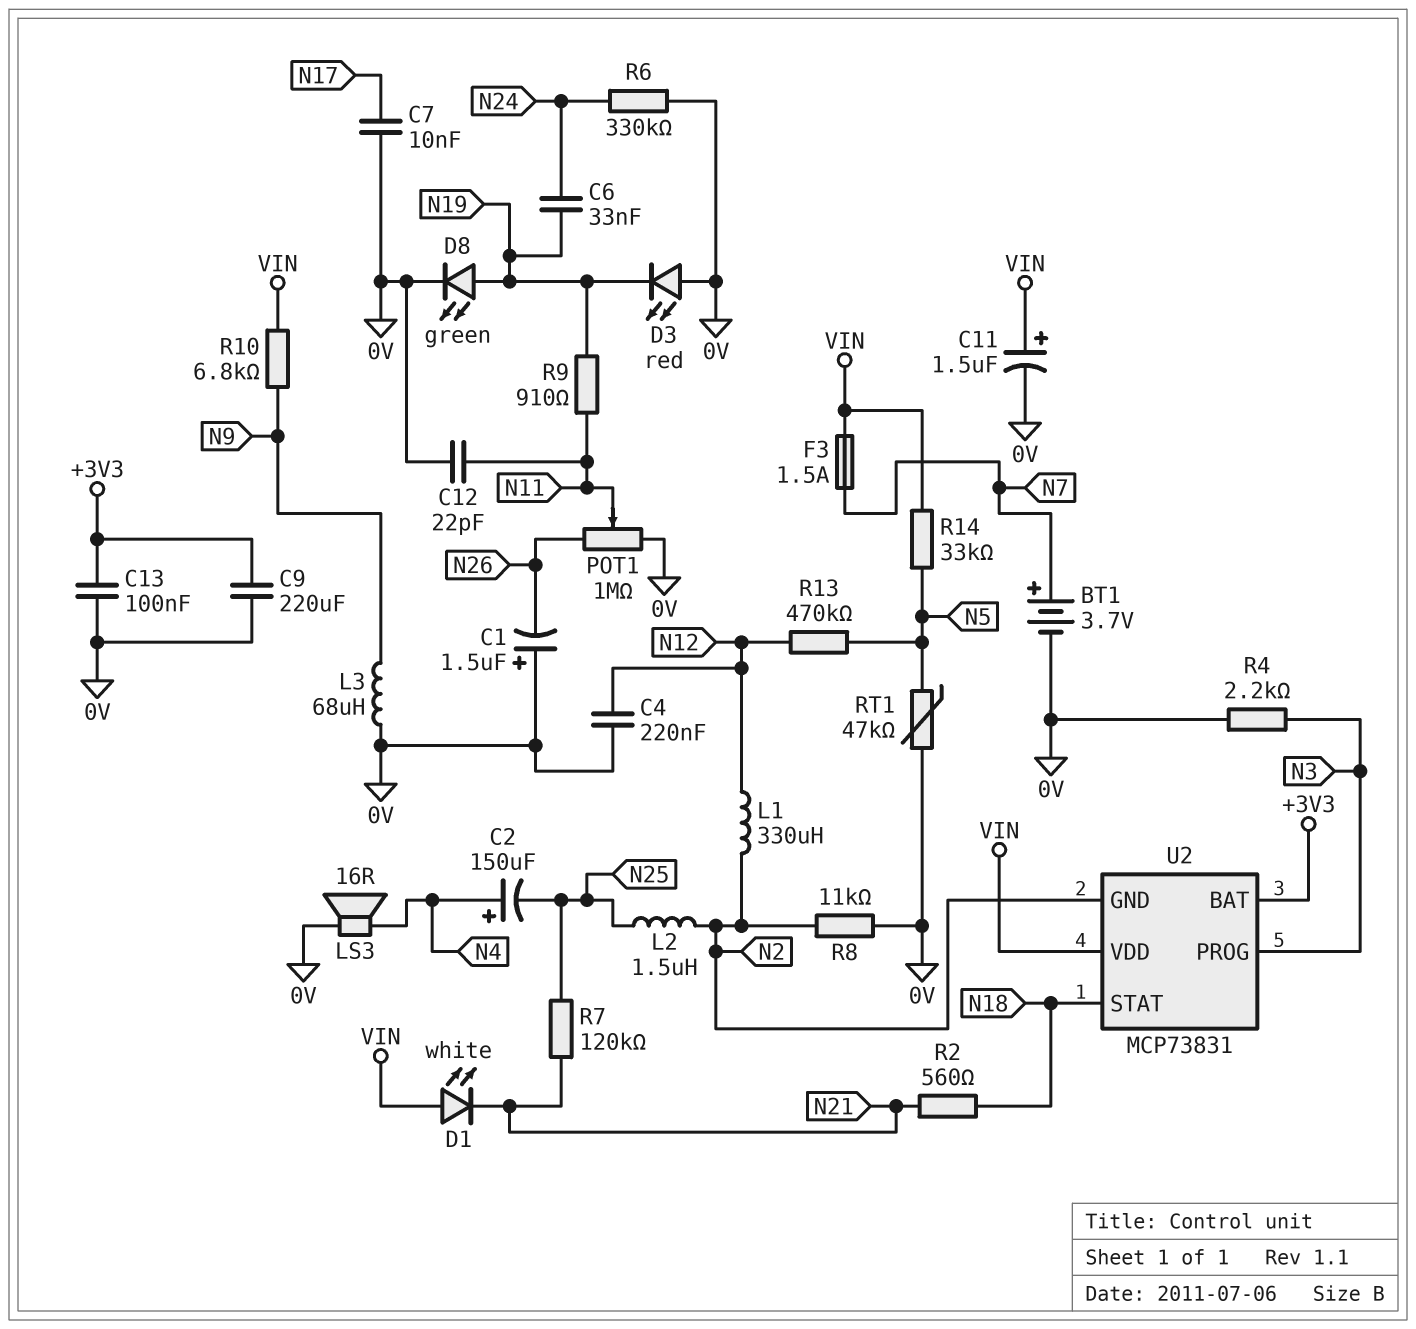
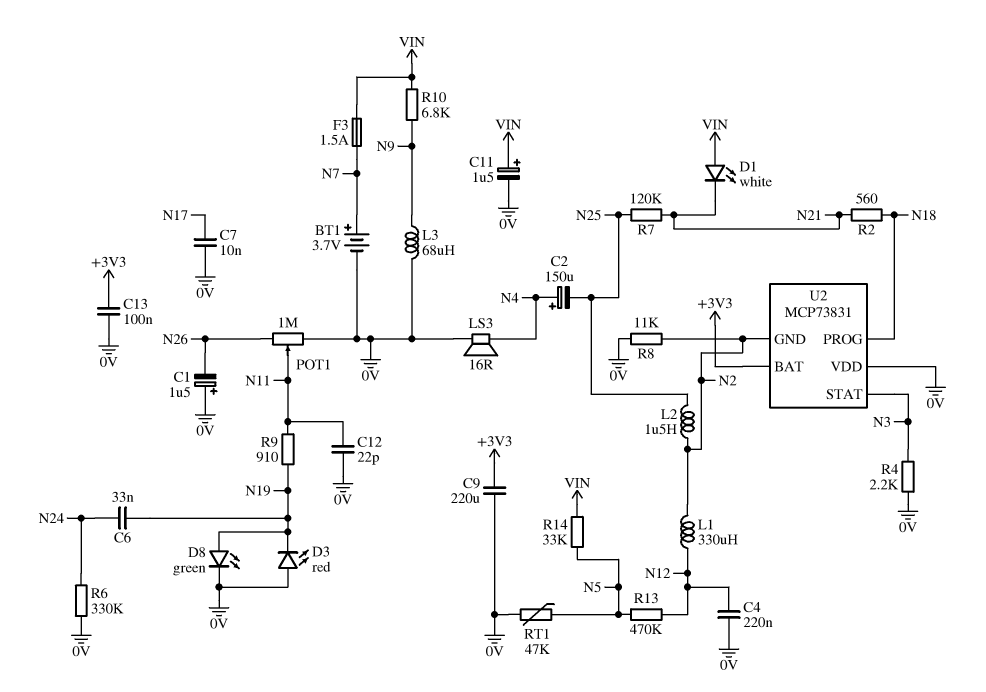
U2 pin PROG: N3 -> N18
U2 pin STAT: N18 -> N3
U2 pin VDD: VIN -> 0V

